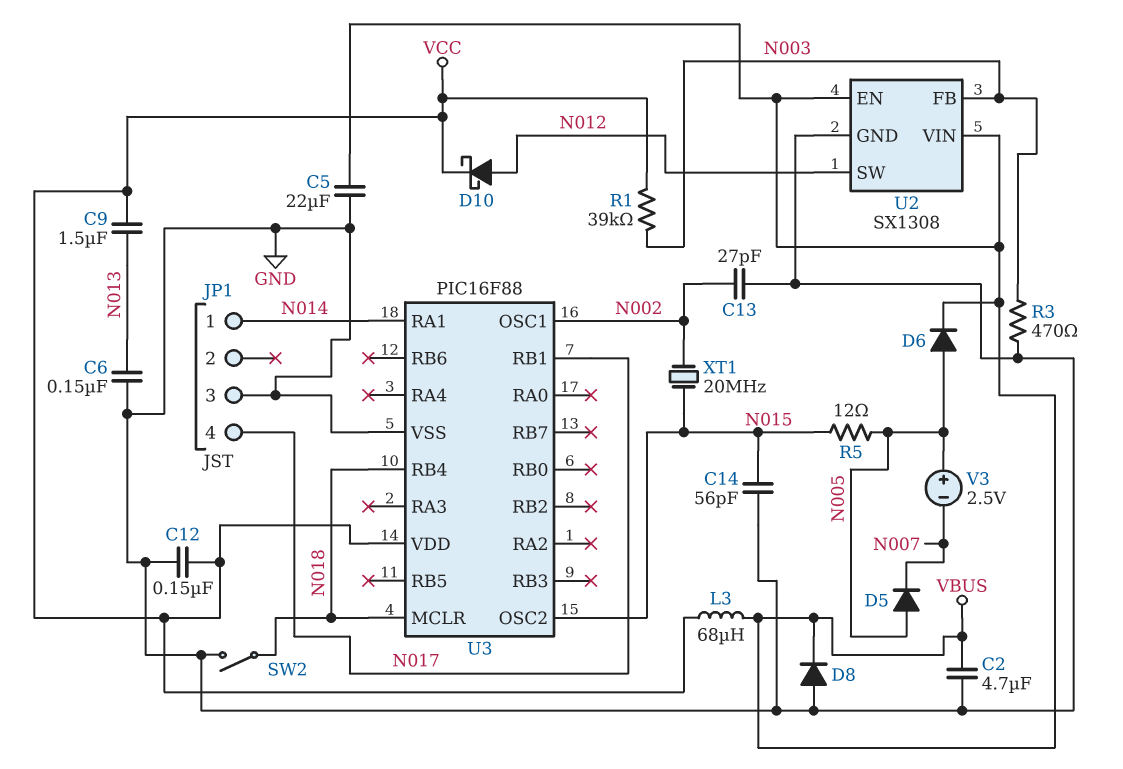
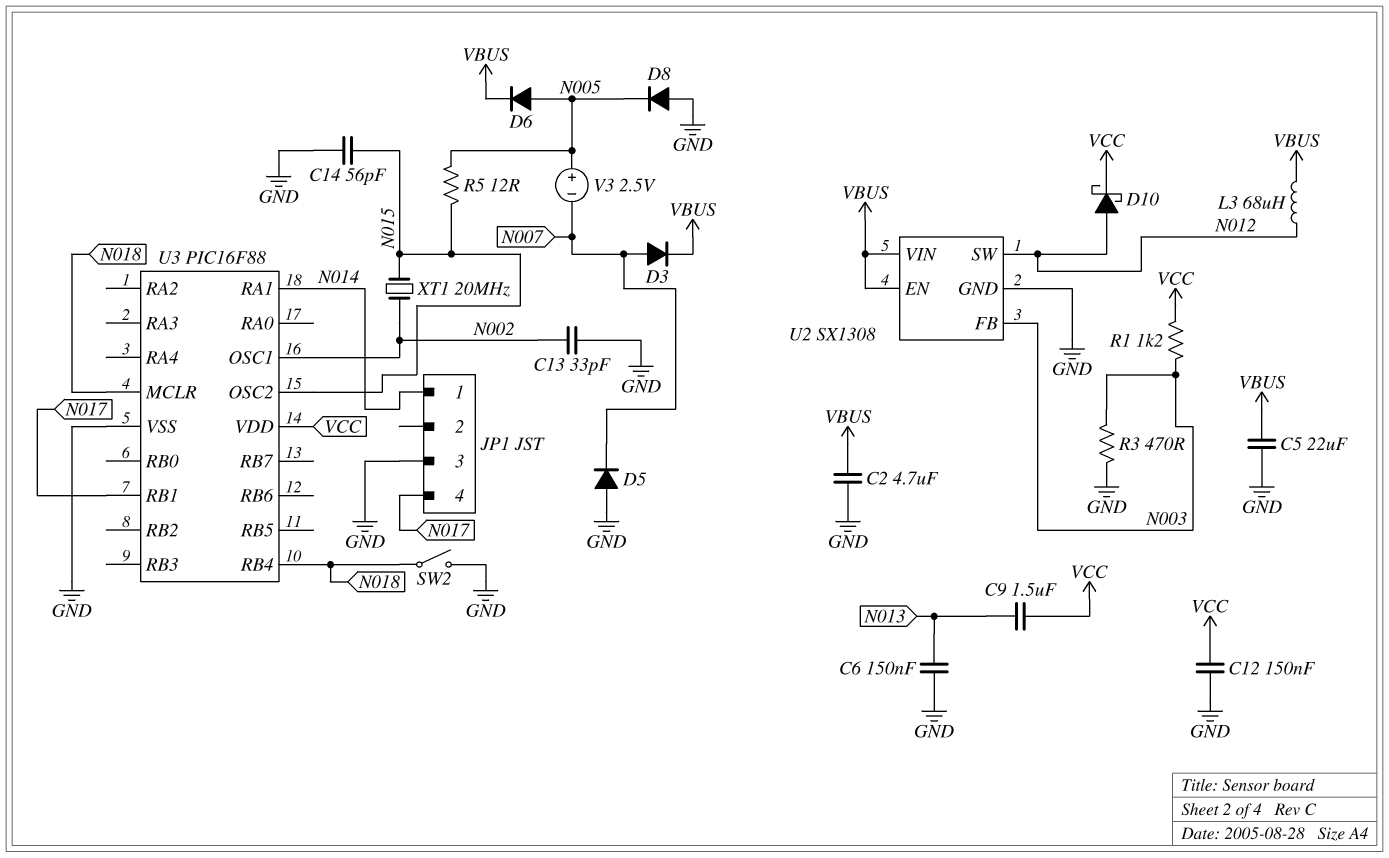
C13: 27pF (GND, N002) -> 33pF (GND, N002)
D3: none -> diode (A N007, K VBUS)
D5: diode (A N005, K N007) -> diode (A GND, K N007)
D8: diode (A GND, K VBUS) -> diode (A GND, K N005)
L3: 68uH (VBUS, VCC) -> 68uH (N012, VBUS)
R1: 39k (N003, VCC) -> 1.2k (N003, VCC)

